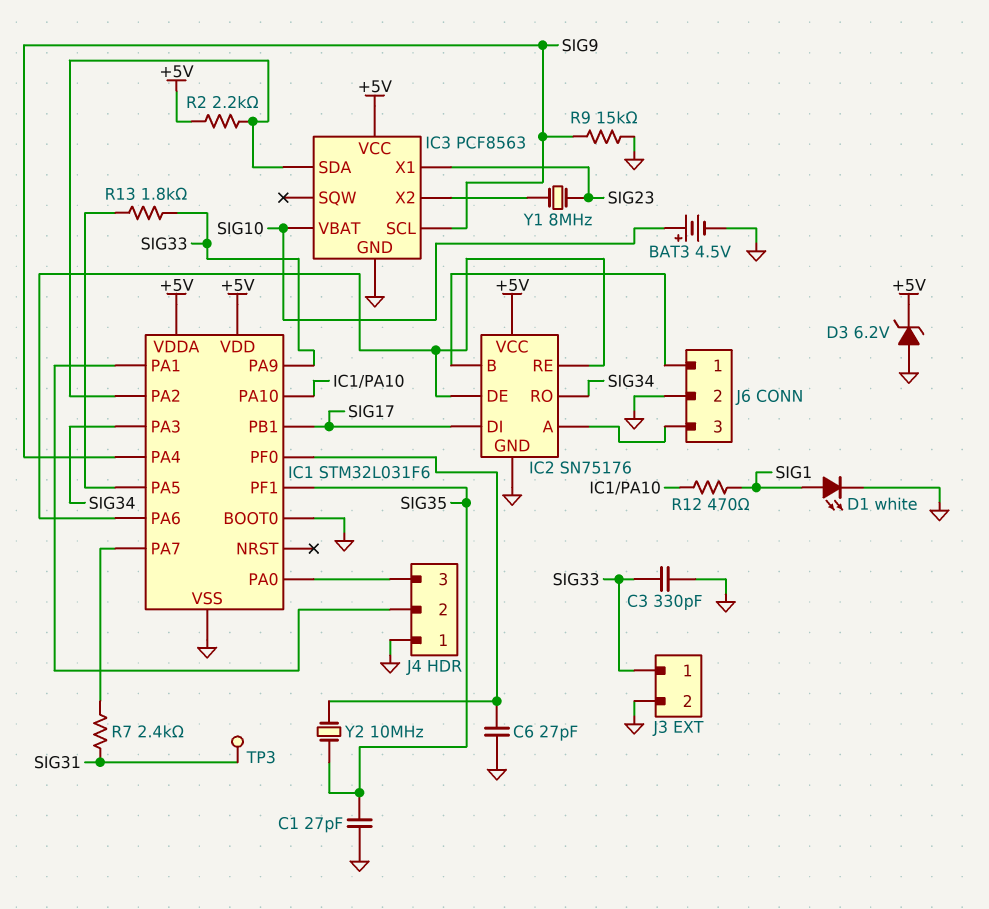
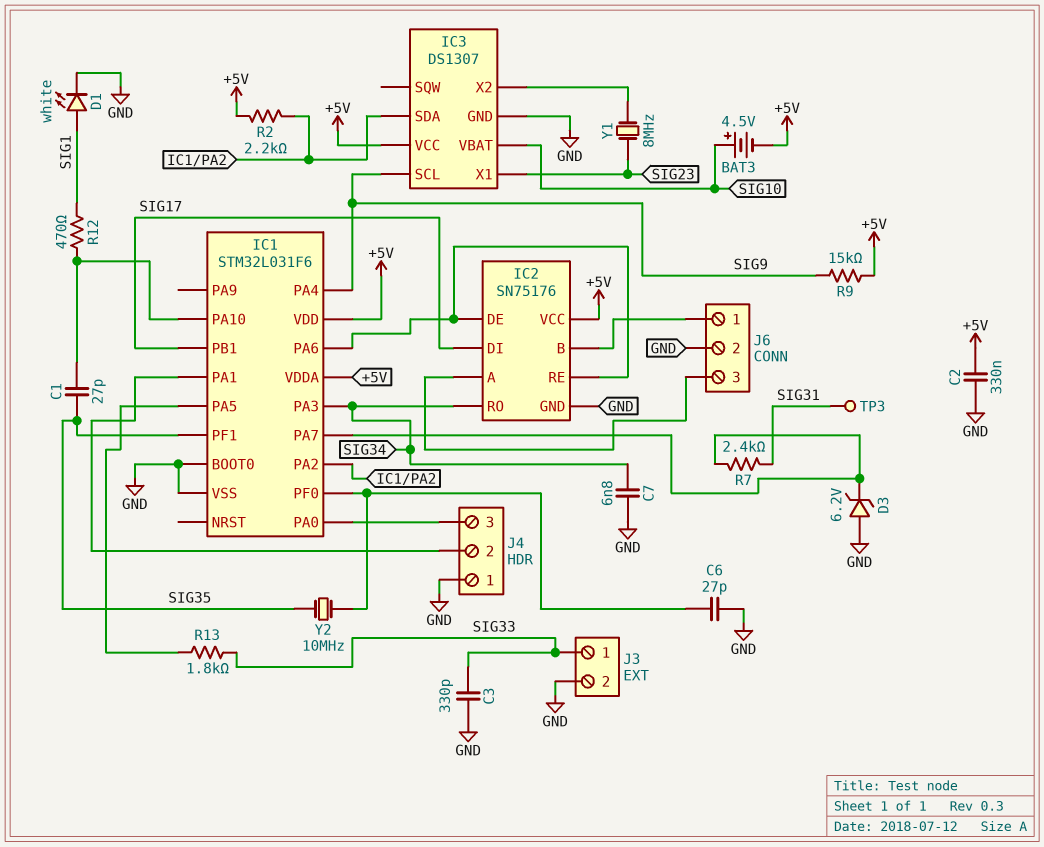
BAT3: 4.5V (plus SIG10, minus GND) -> 4.5V (plus SIG10, minus +5V)
C1: 27pF (GND, SIG35) -> 27pF (IC1/PA10, SIG35)
C2: none -> 330nF (+5V, GND)
C7: none -> 6.8nF (GND, SIG34)
D3: zener 6.2V (A GND, K +5V) -> zener 6.2V (A GND, K IC1/PA7)
IC1 pin PA9: SIG33 -> none
IC3: PCF8563 -> DS1307
R9: 15k (GND, SIG9) -> 15k (+5V, SIG9)

